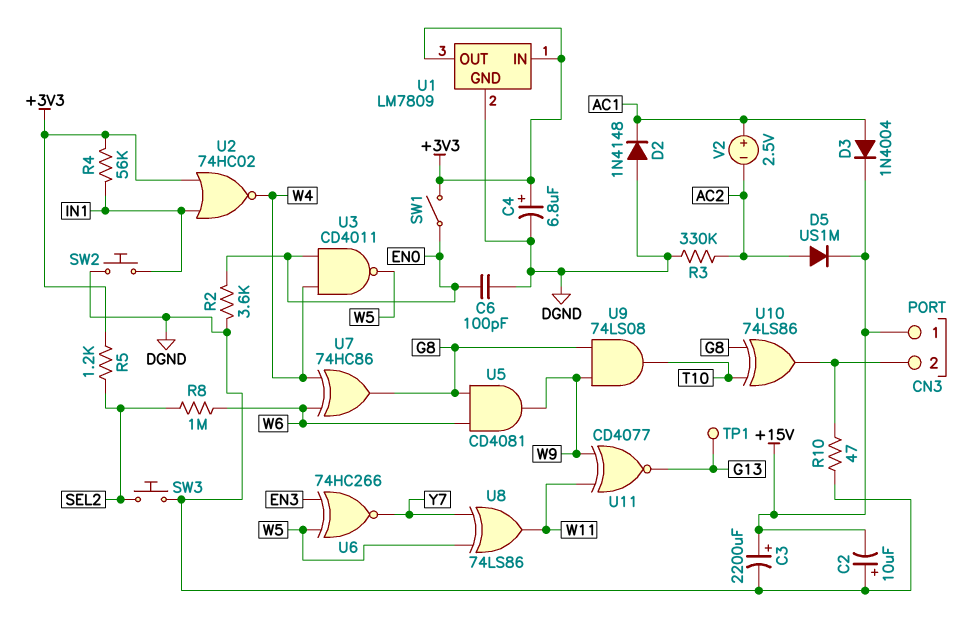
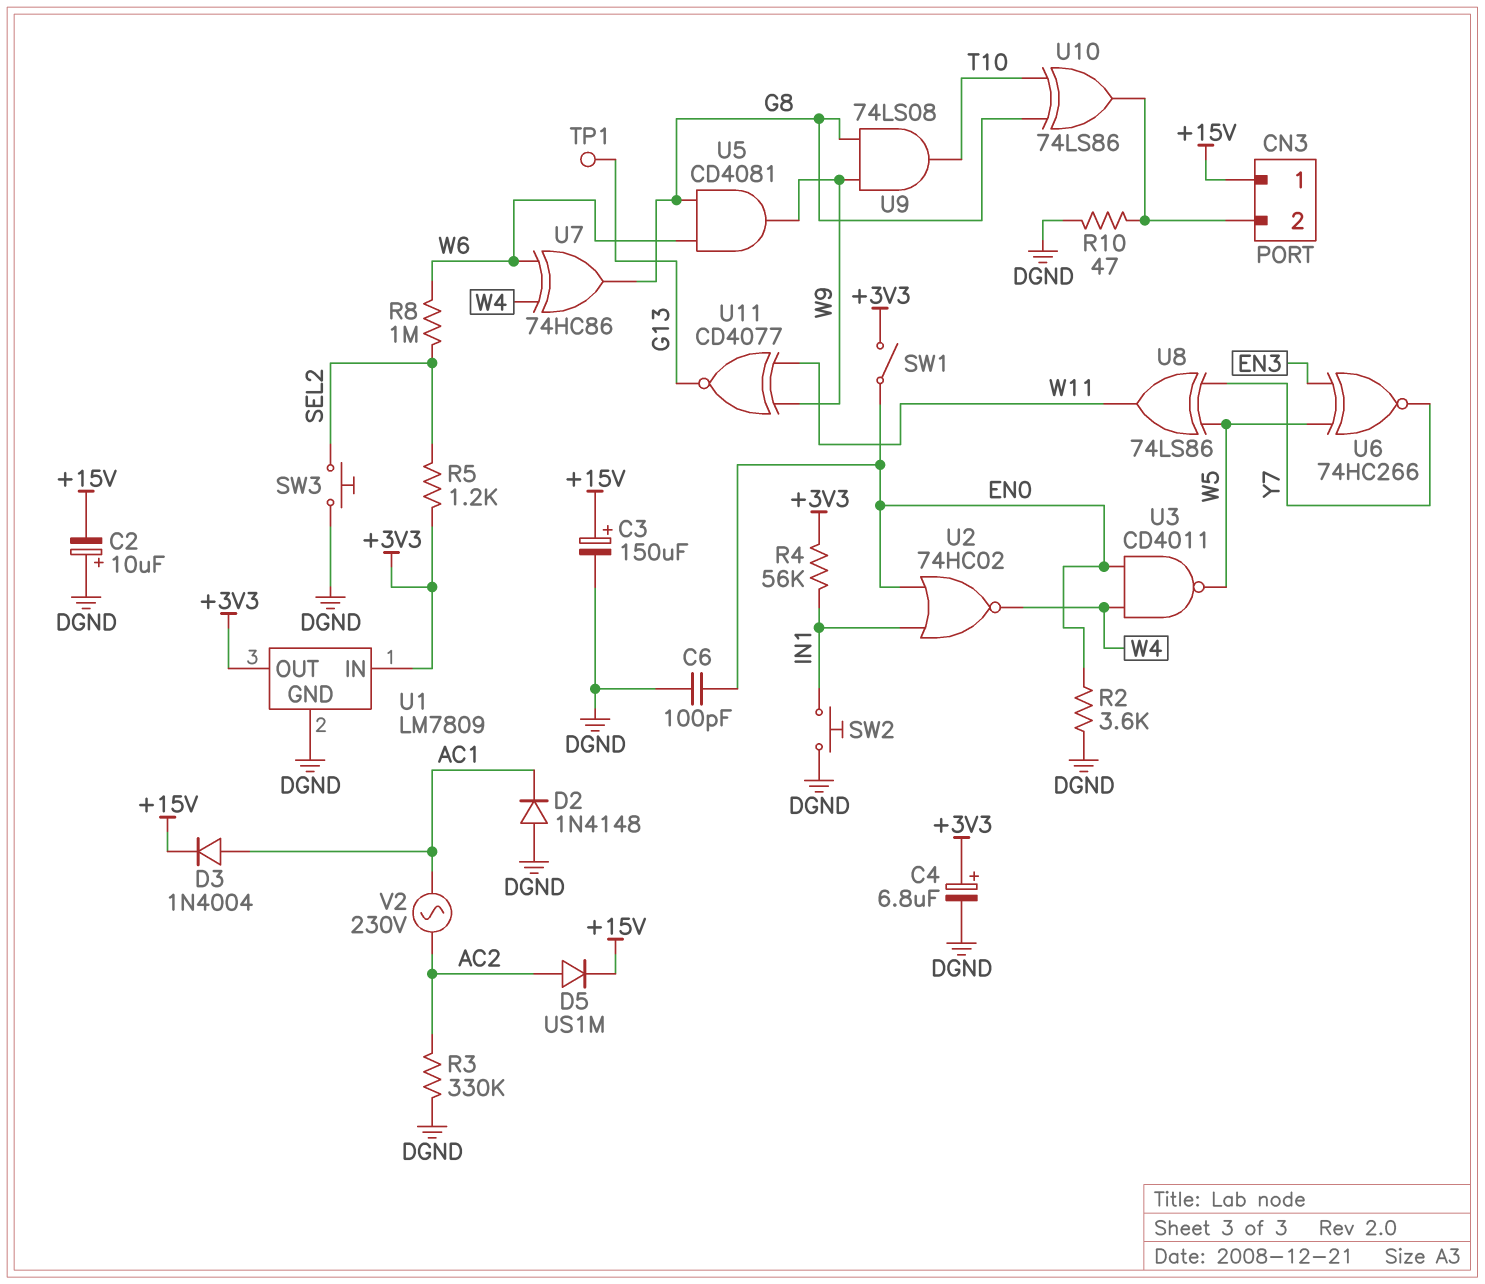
C3: 2200uF (plus +15V, minus DGND) -> 150uF (plus +15V, minus DGND)
U2: NOR 74HC02 (in +3V3, in IN1, out W4) -> NOR 74HC02 (in EN0, in IN1, out W4)
V2: 2.5V (plus AC1, minus AC2) -> AC 230V (AC1, AC2)

